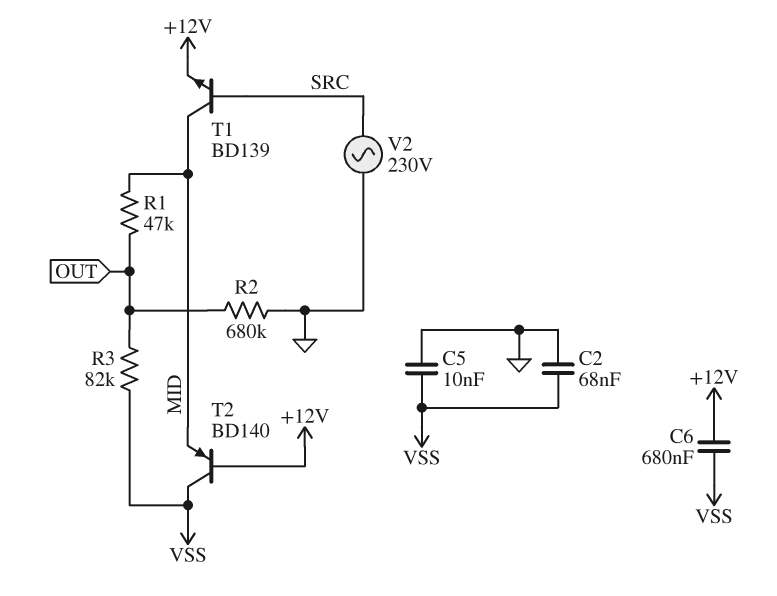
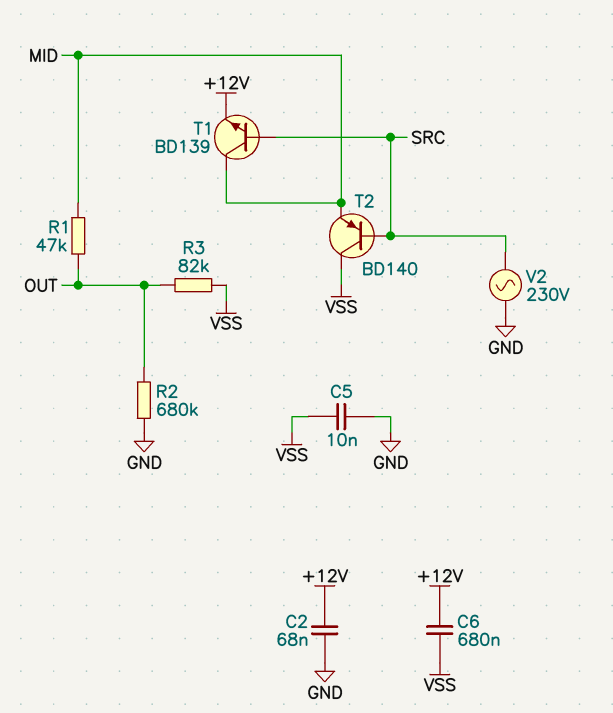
C2: 68nF (GND, VSS) -> 68nF (+12V, GND)
T2: PNP BD140 (B +12V, C VSS, E MID) -> PNP BD140 (B SRC, C VSS, E MID)

